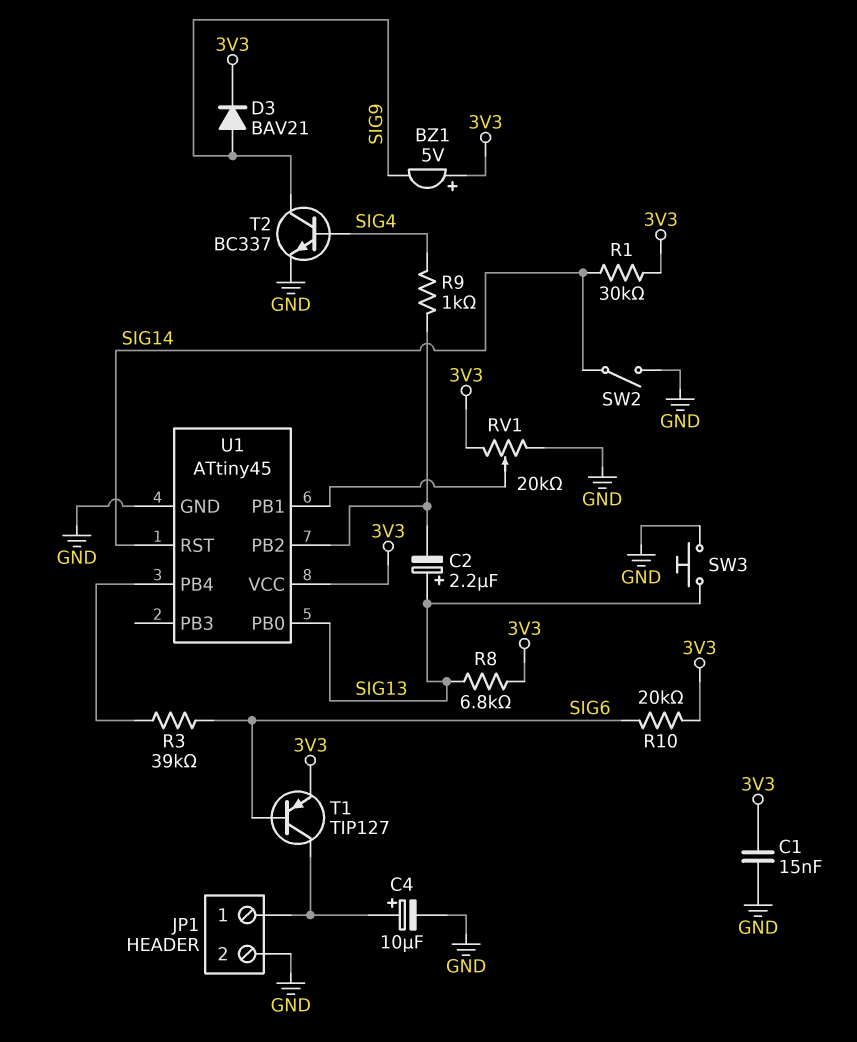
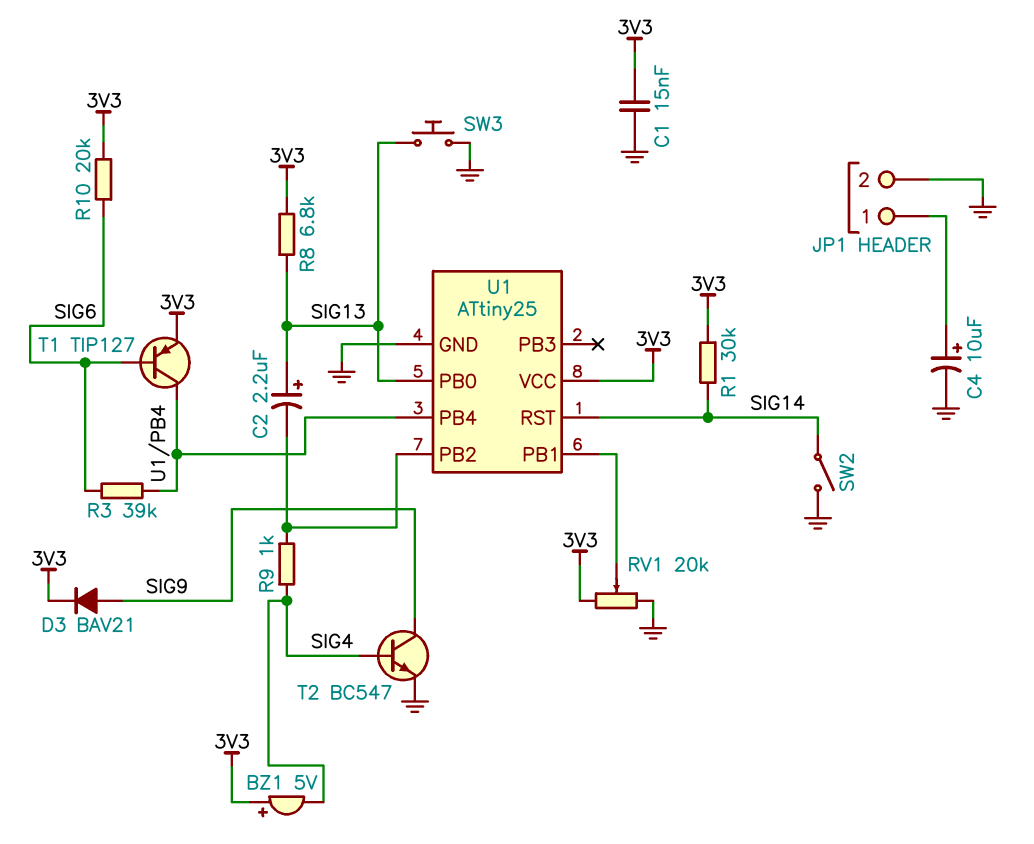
BZ1: buzzer 5V (plus 3V3, minus SIG9) -> buzzer 5V (plus 3V3, minus SIG4)
T1: PNP TIP127 (B SIG6, C JP1/1, E 3V3) -> PNP TIP127 (B SIG6, C U1/PB4, E 3V3)
T2: NPN BC337 (B SIG4, C SIG9, E GND) -> NPN BC547 (B SIG4, C SIG9, E GND)
U1: ATtiny45 -> ATtiny25

